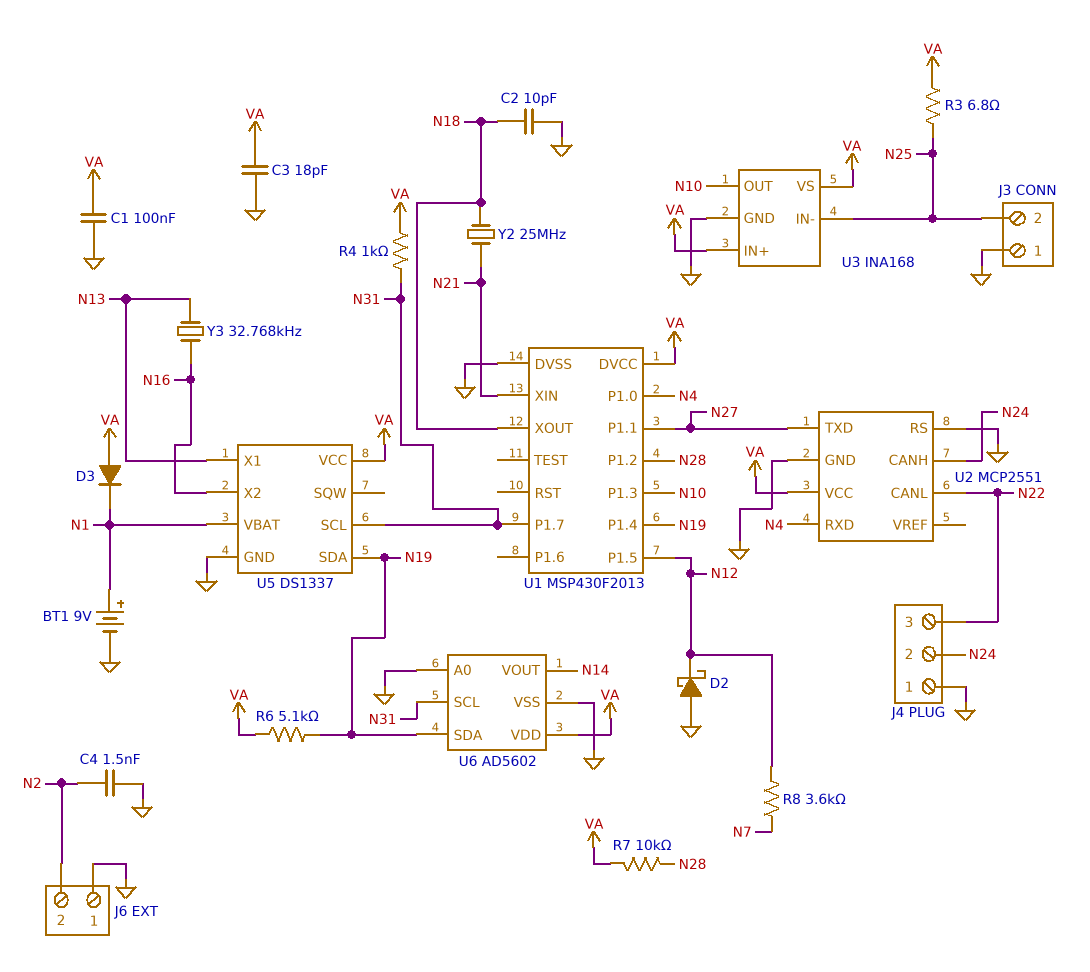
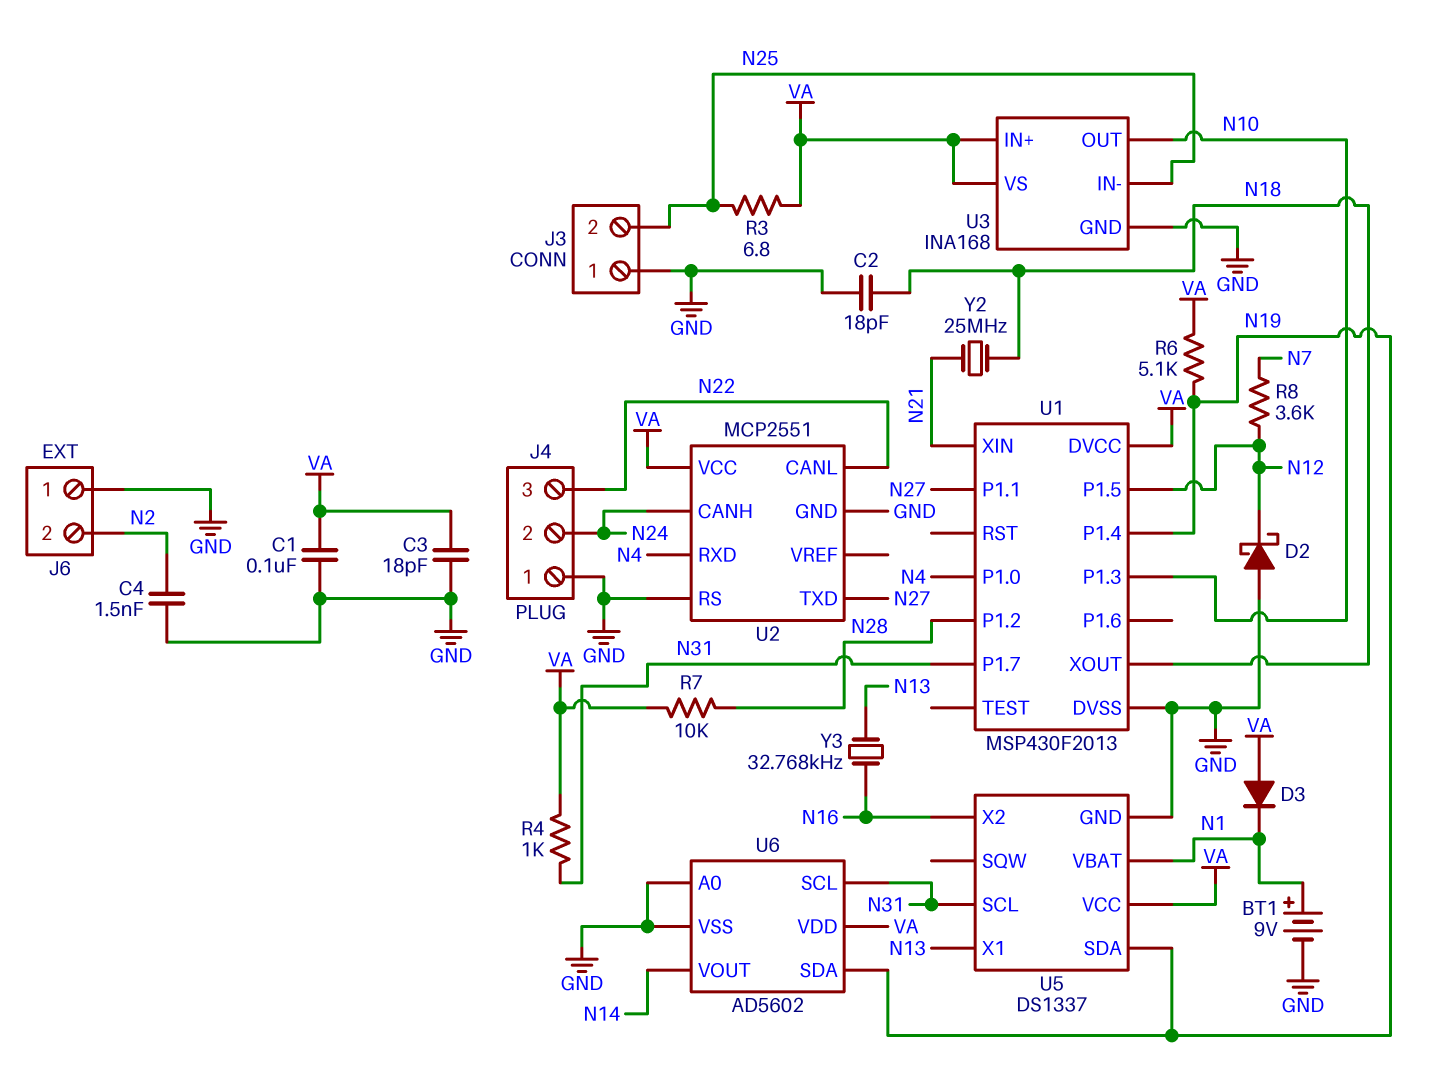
C2: 10pF (GND, N18) -> 18pF (GND, N18)

